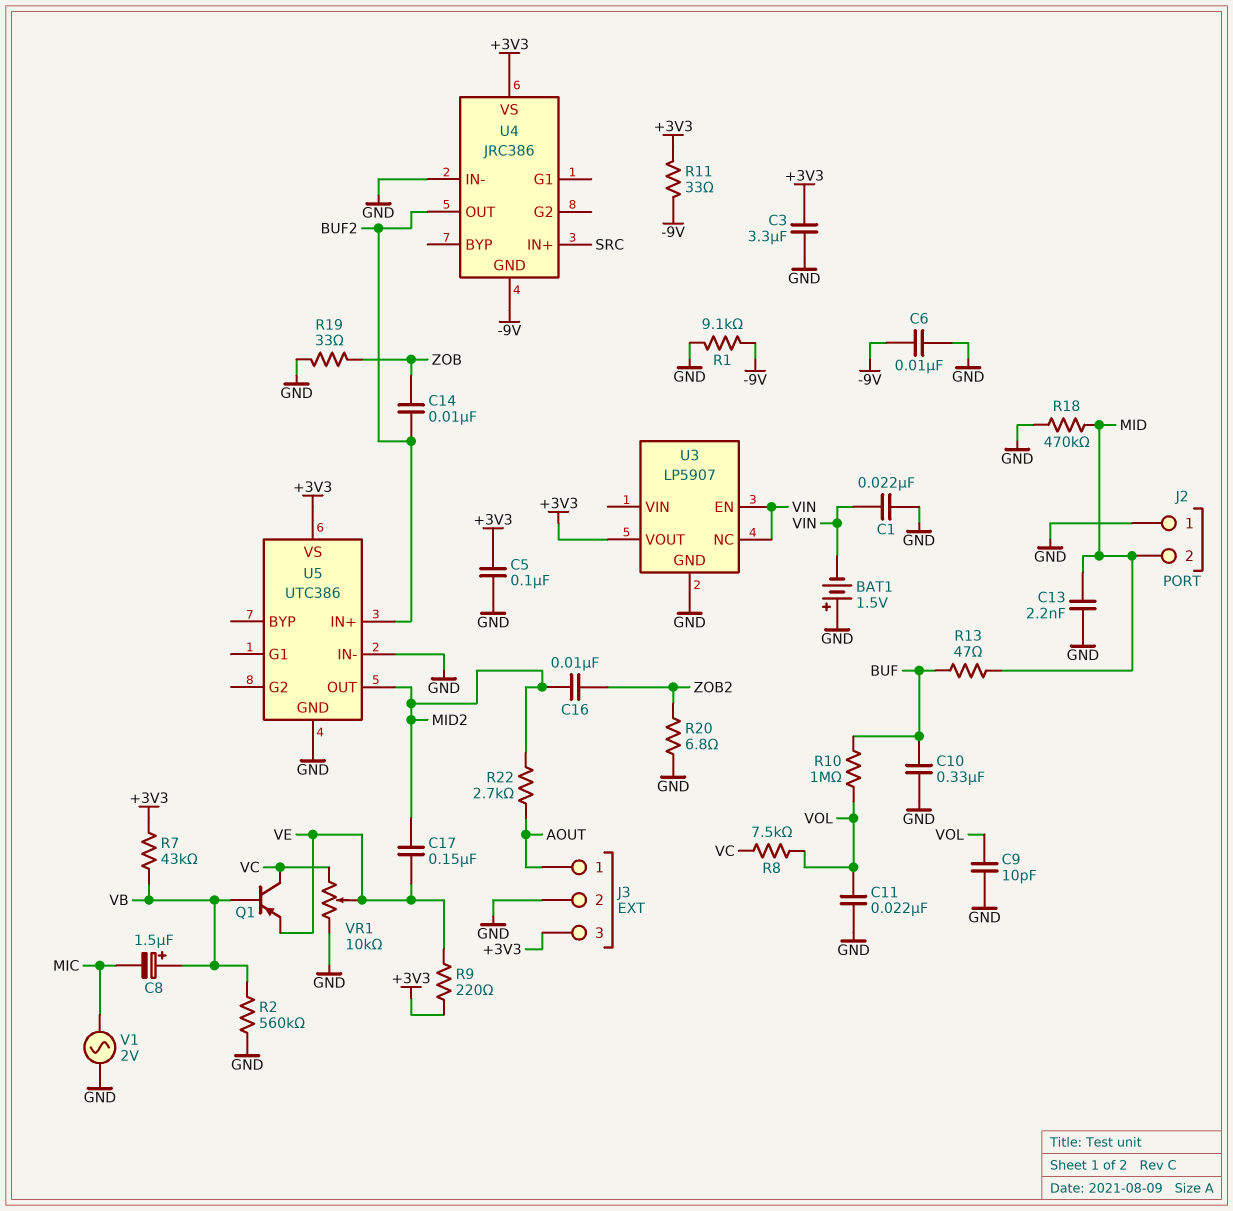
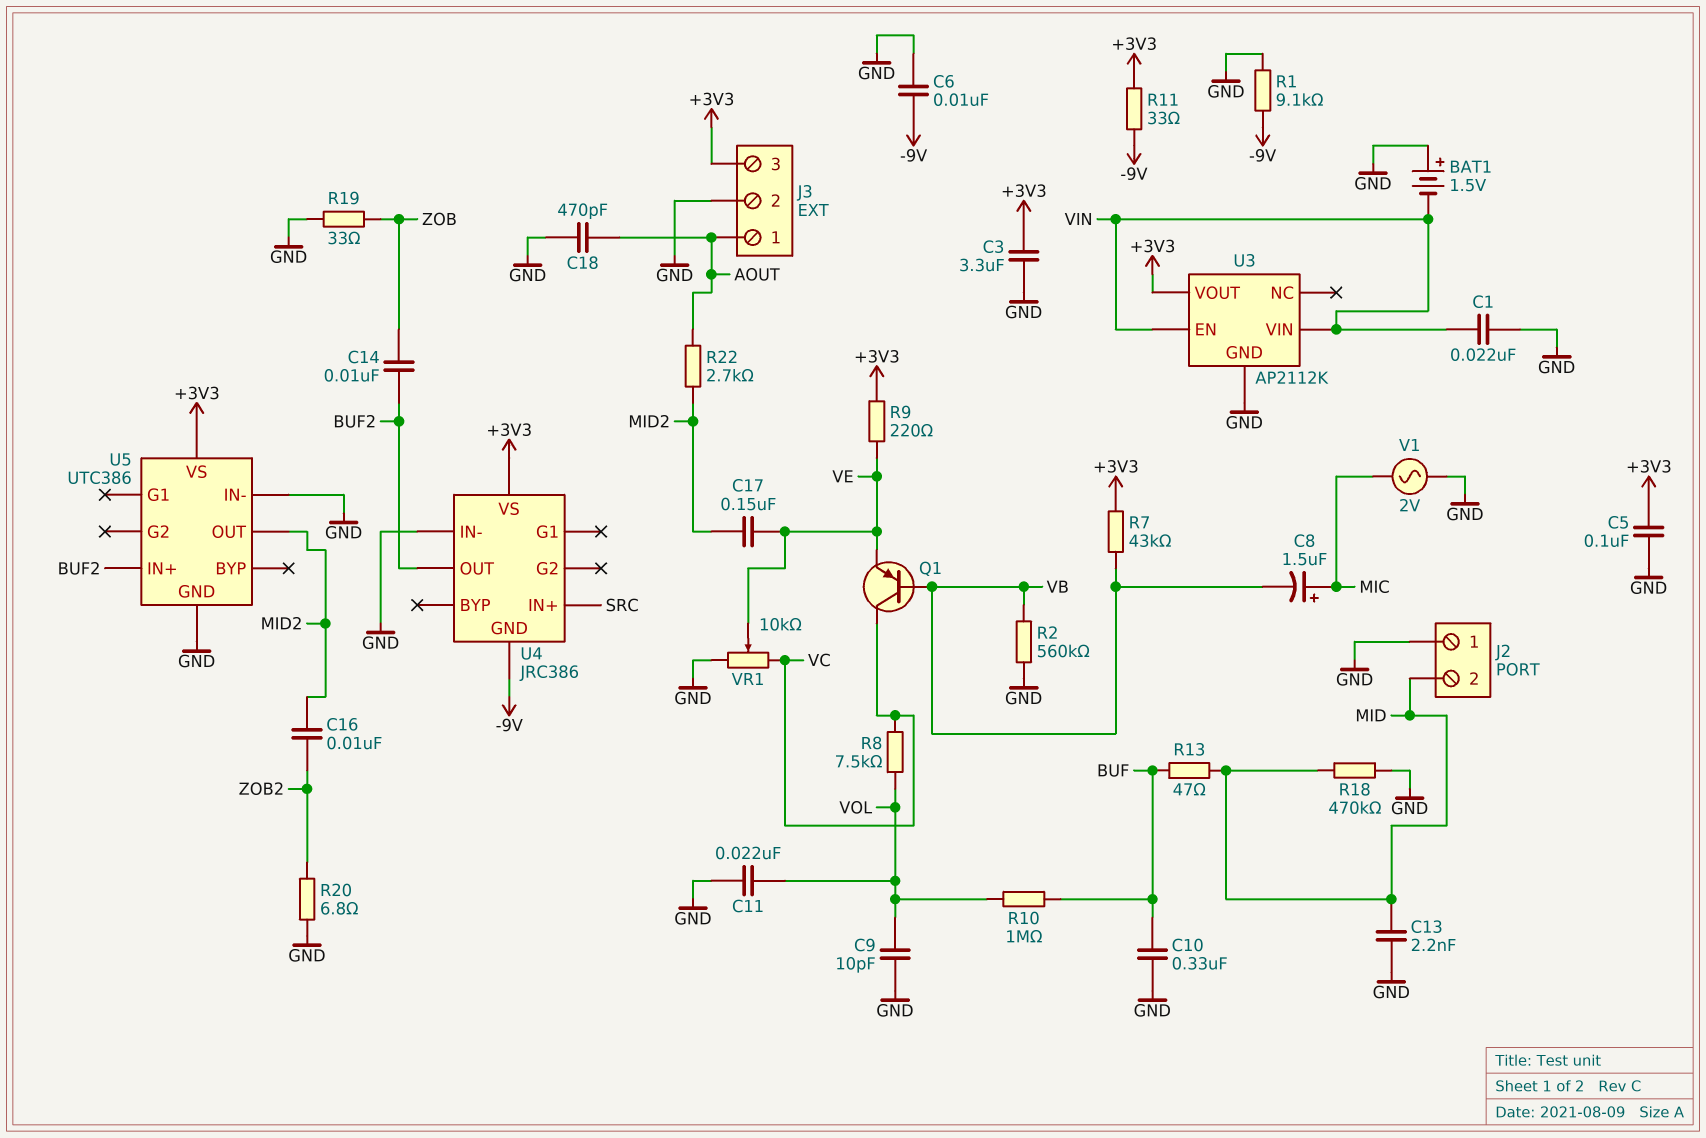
C8: 1.5uF (plus VB, minus MIC) -> 1.5uF (plus MIC, minus VB)
C18: none -> 470pF (AOUT, GND)
U3: LP5907 -> AP2112K
U3 pin NC: VIN -> none
U3 pin VIN: none -> VIN

